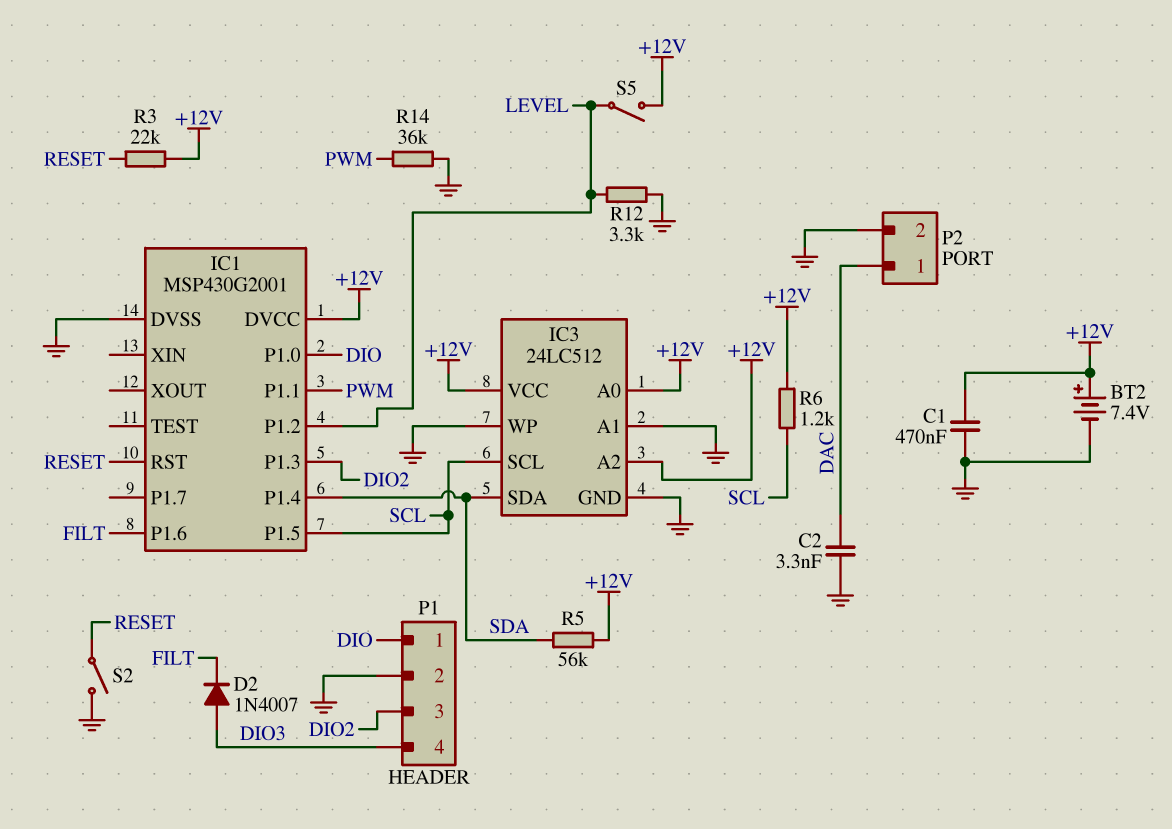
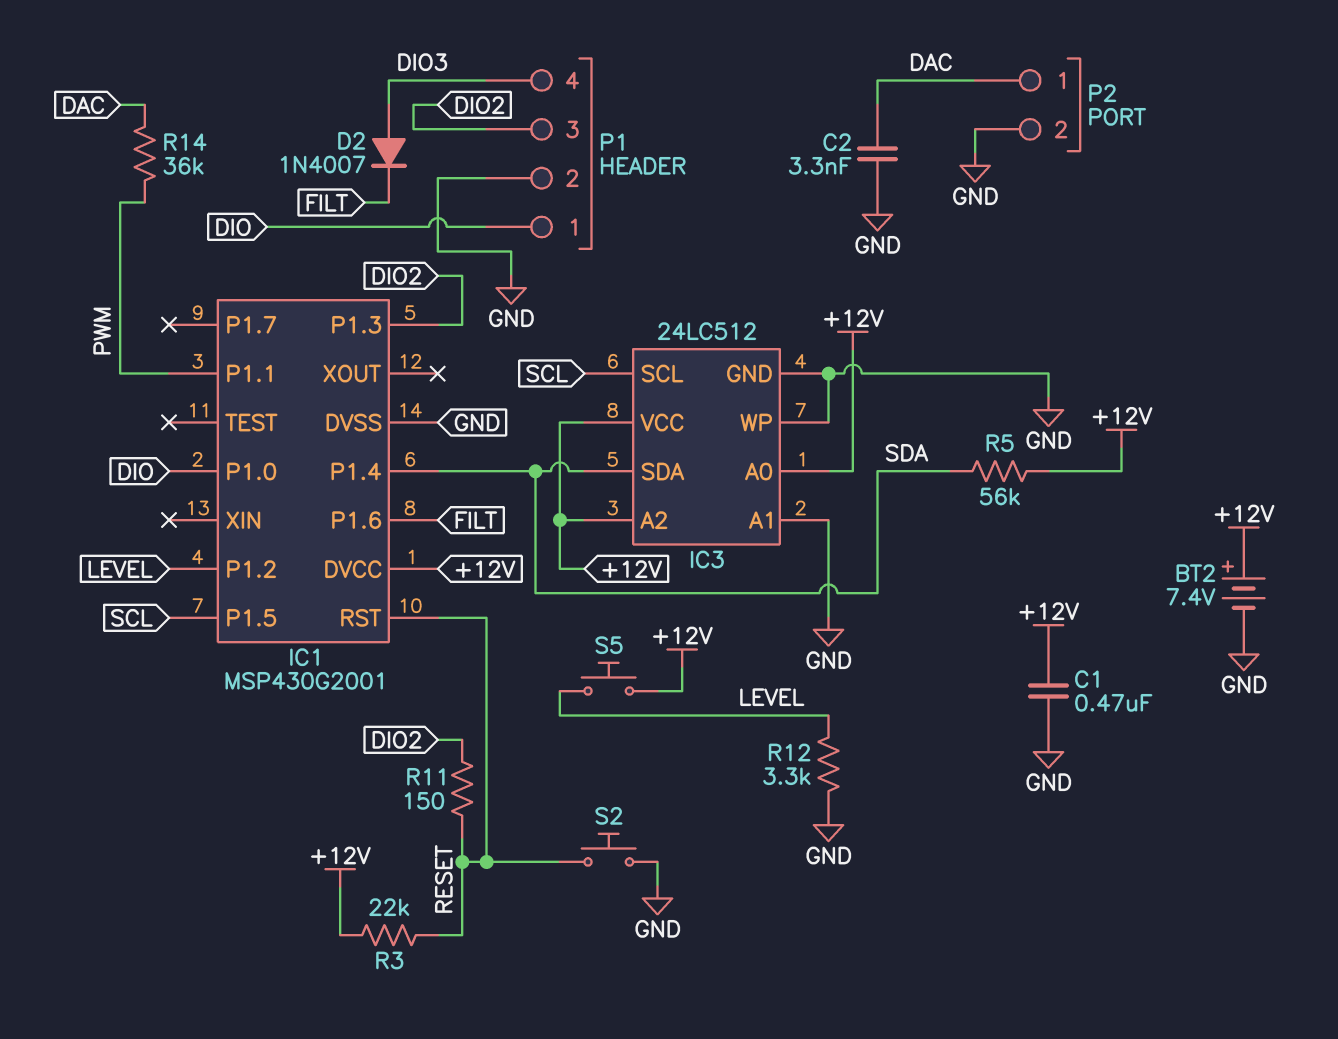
R6: 1.2k (+12V, SCL) -> none
R11: none -> 150 (DIO2, RESET)
R14: 36k (GND, PWM) -> 36k (DAC, PWM)
S2: switch (GND, RESET) -> button (GND, RESET)
S5: switch (+12V, LEVEL) -> button (+12V, LEVEL)

